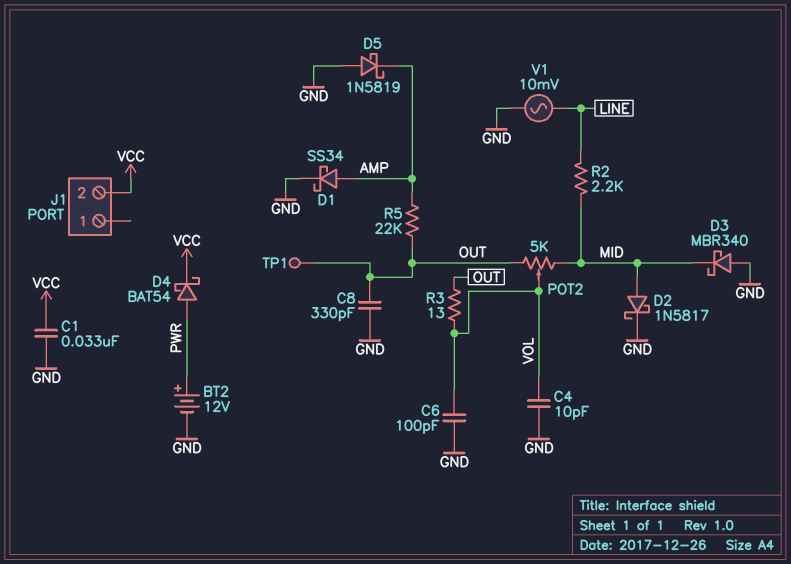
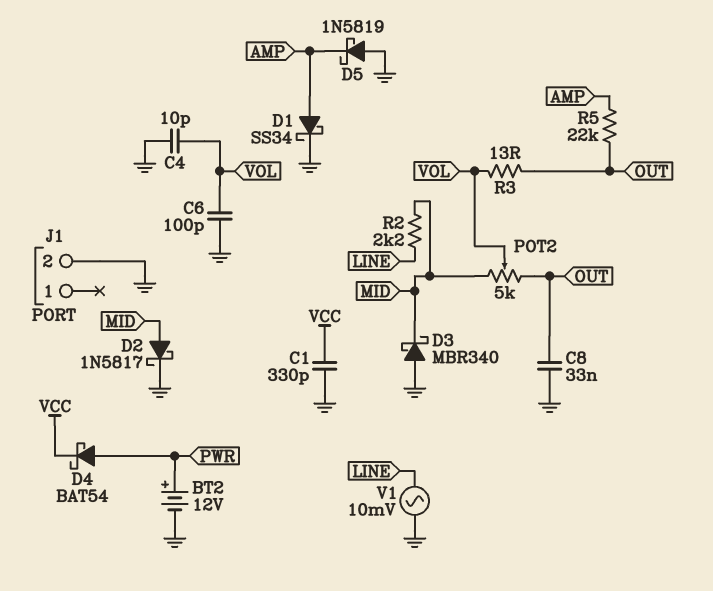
C1: 33nF (GND, VCC) -> 330pF (GND, VCC)
C8: 330pF (GND, OUT) -> 33nF (GND, OUT)
J1 pin 2: VCC -> GND
TP1: test point (OUT) -> none

